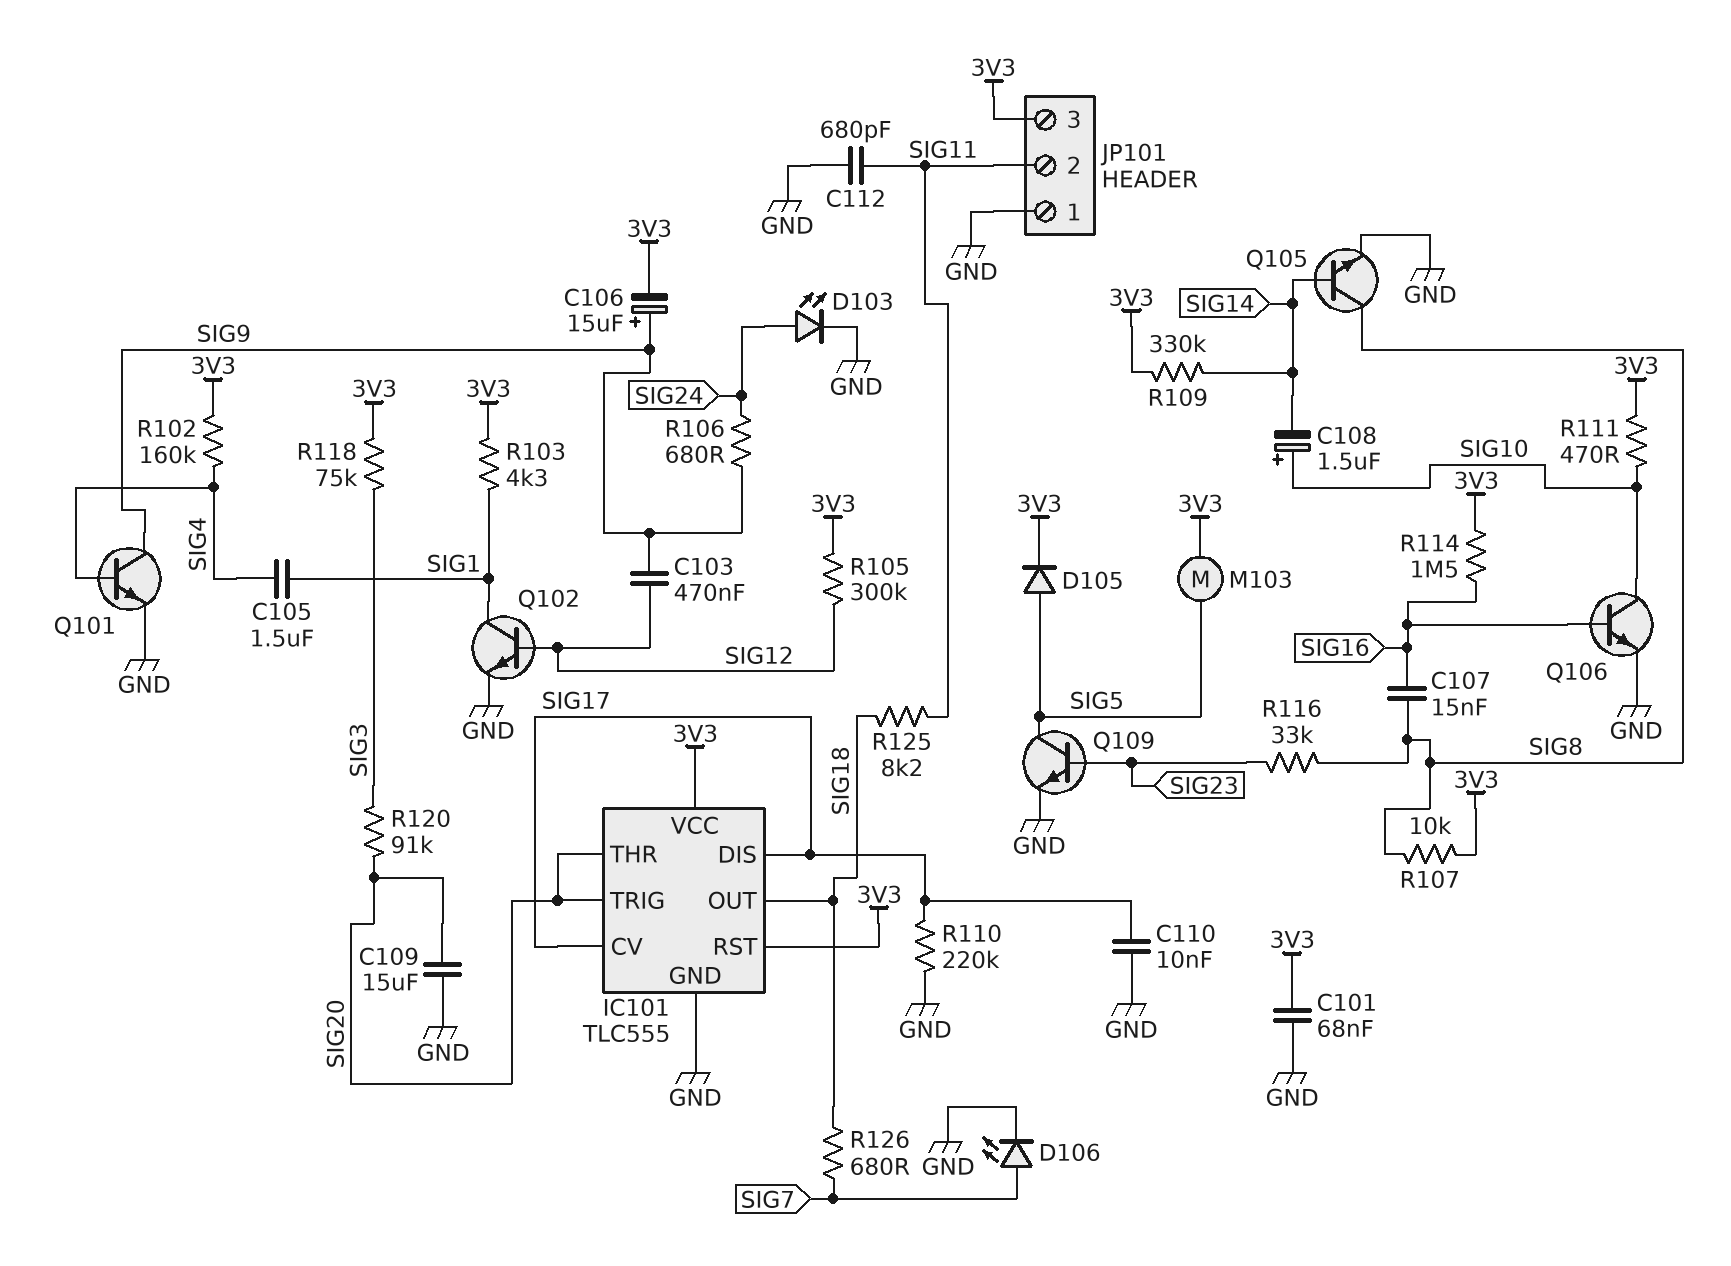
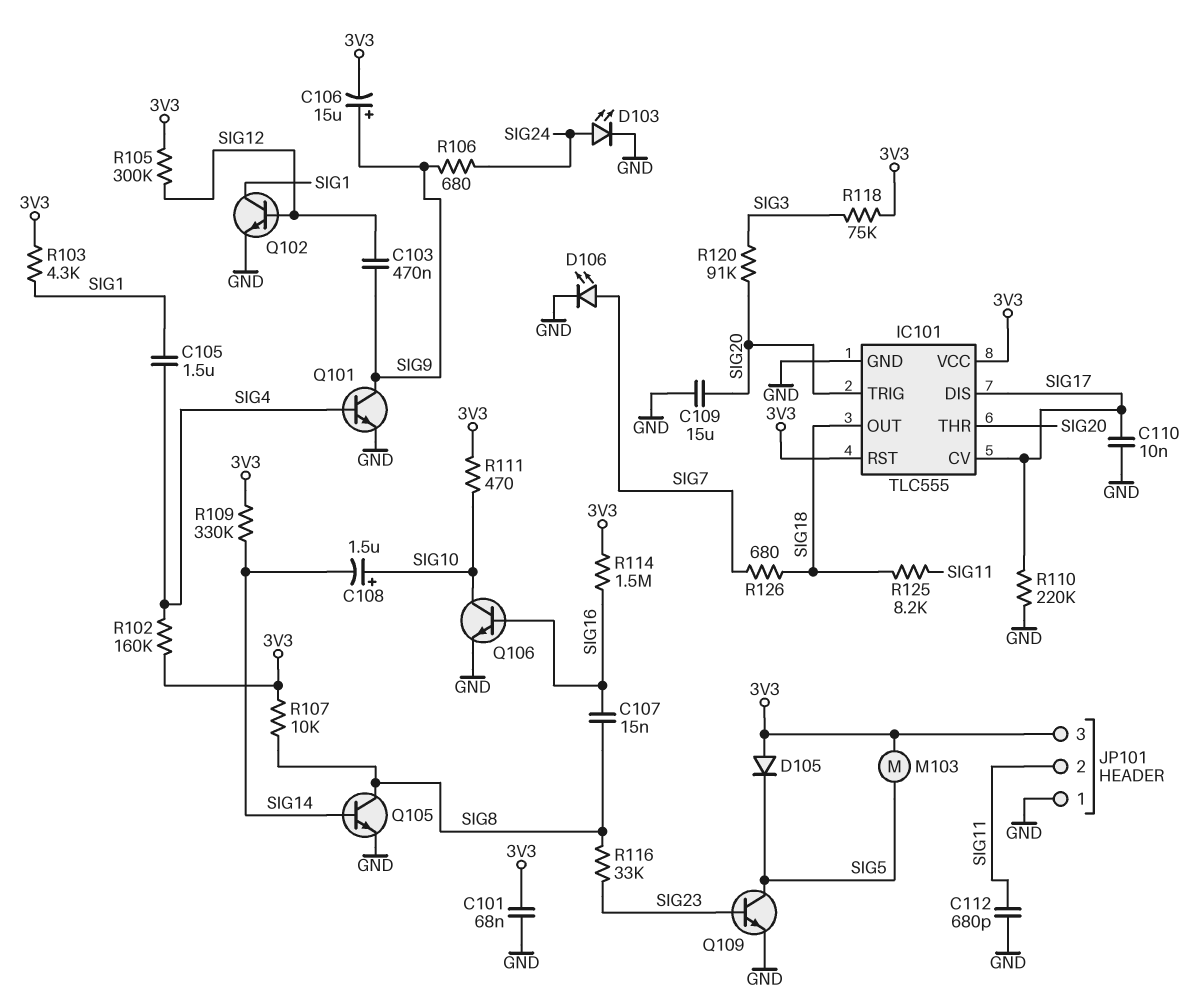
D105: diode (A SIG5, K 3V3) -> diode (A 3V3, K SIG5)

